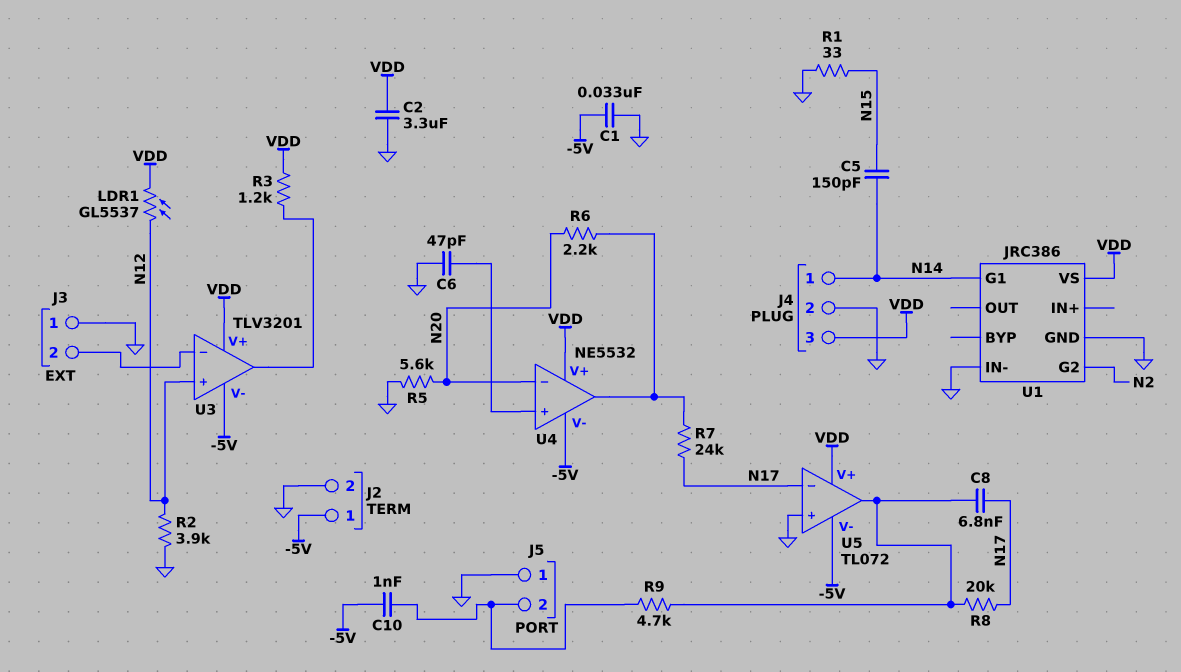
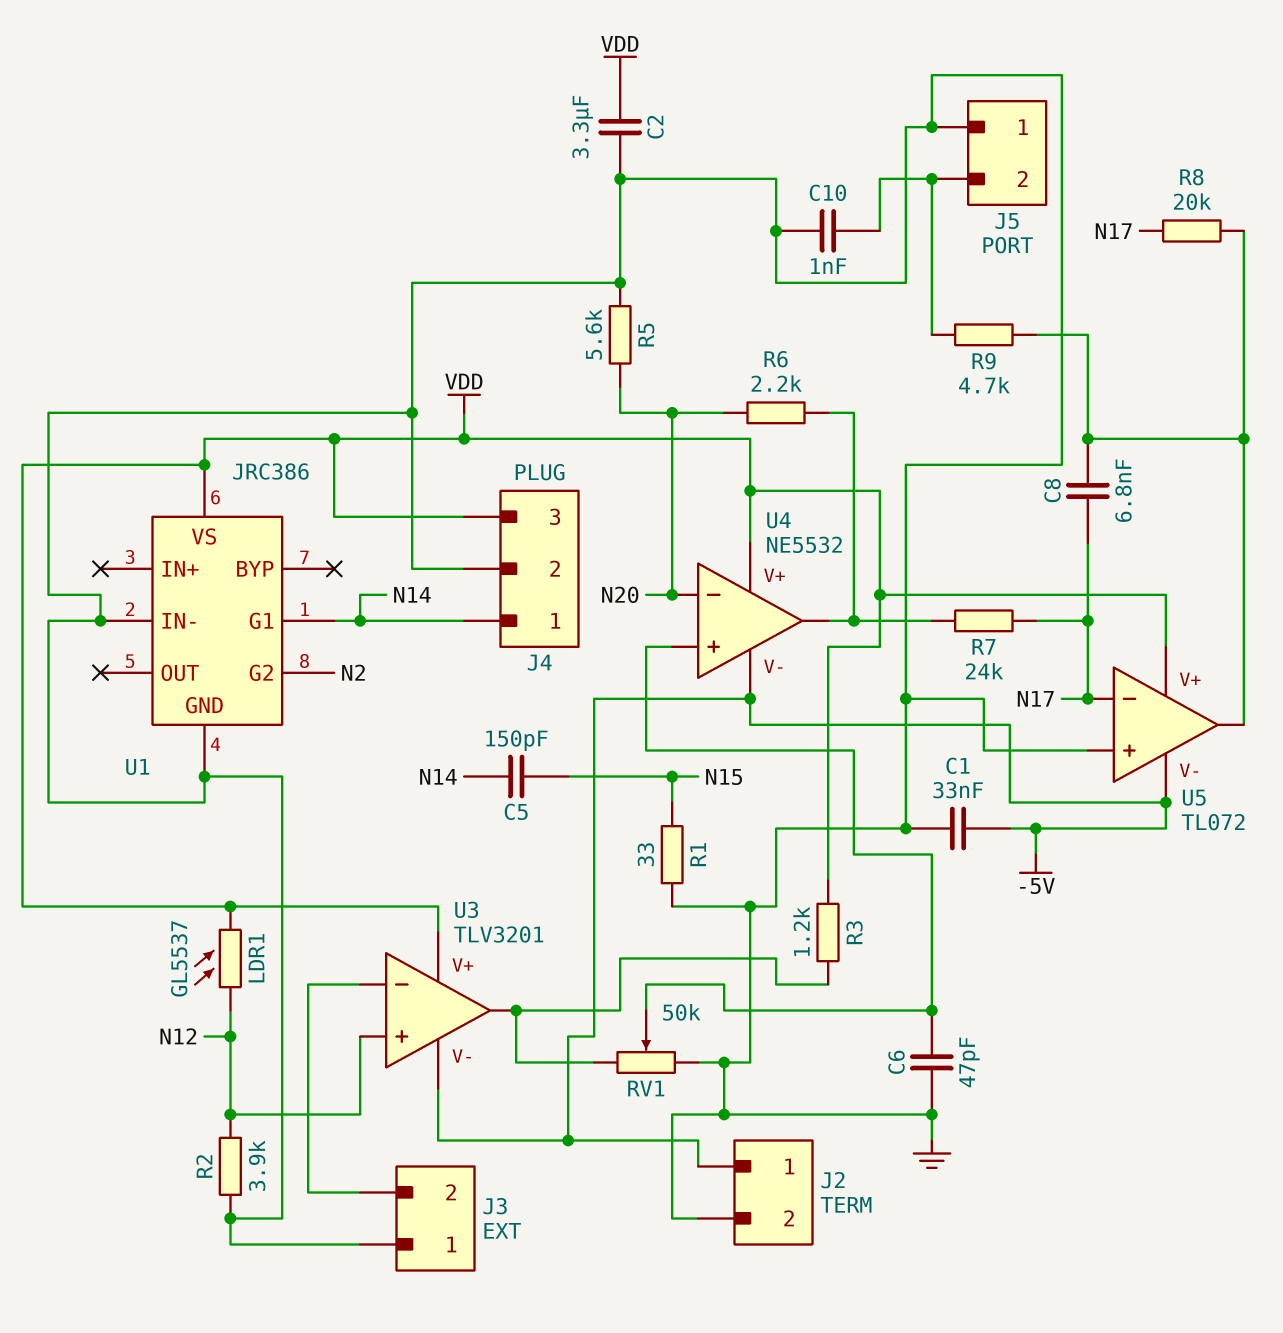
C10: 1nF (-5V, J5/2) -> 1nF (GND, J5/2)
RV1: none -> 50k (GND, U3/out, wiper U4/in+)

